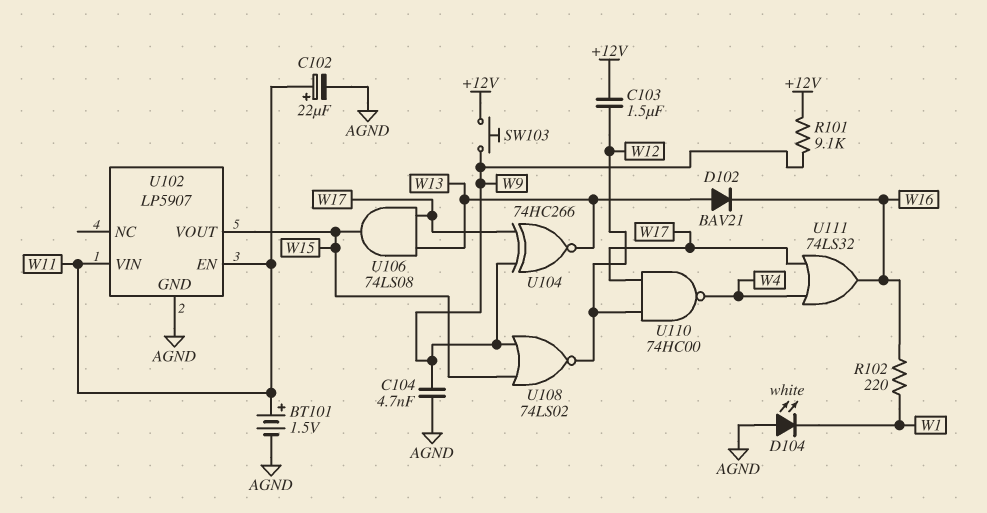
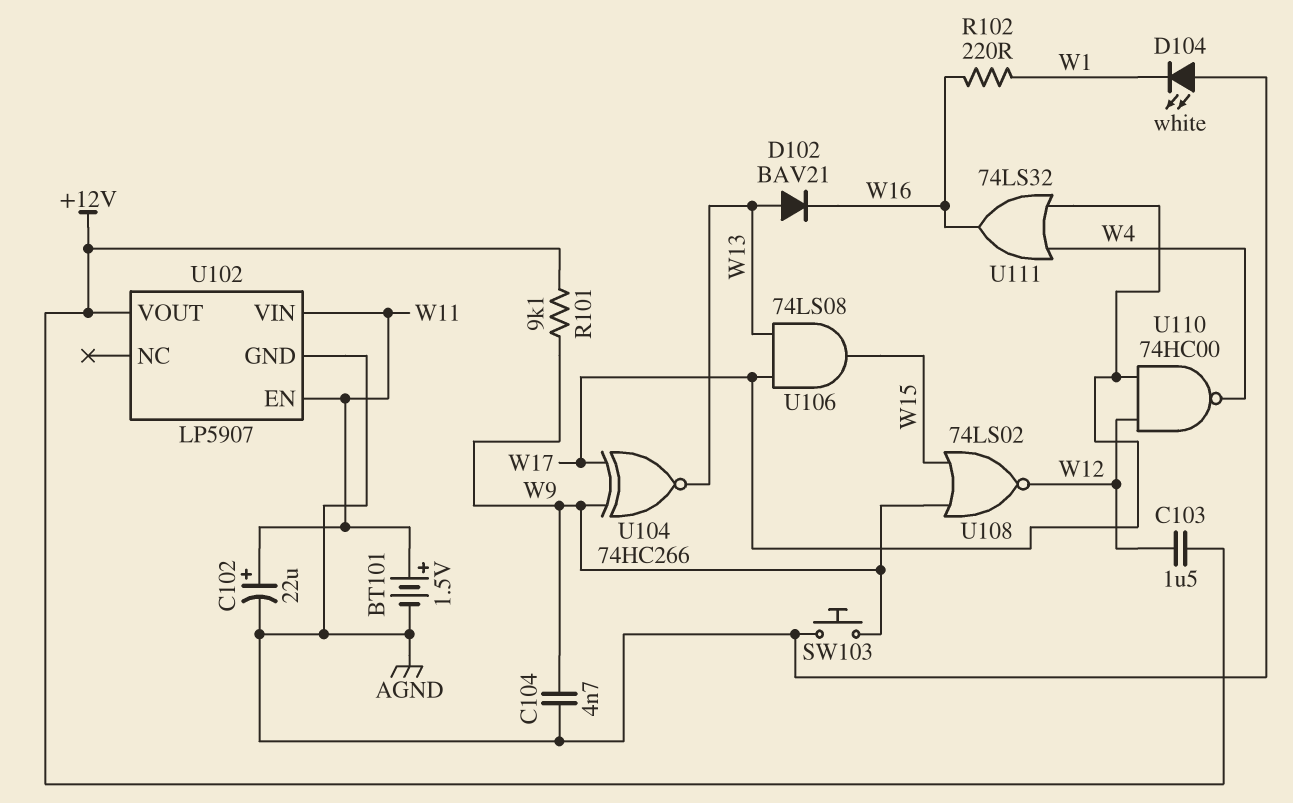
SW103: button (+12V, W9) -> button (AGND, W9)
U102 pin VOUT: W15 -> +12V

